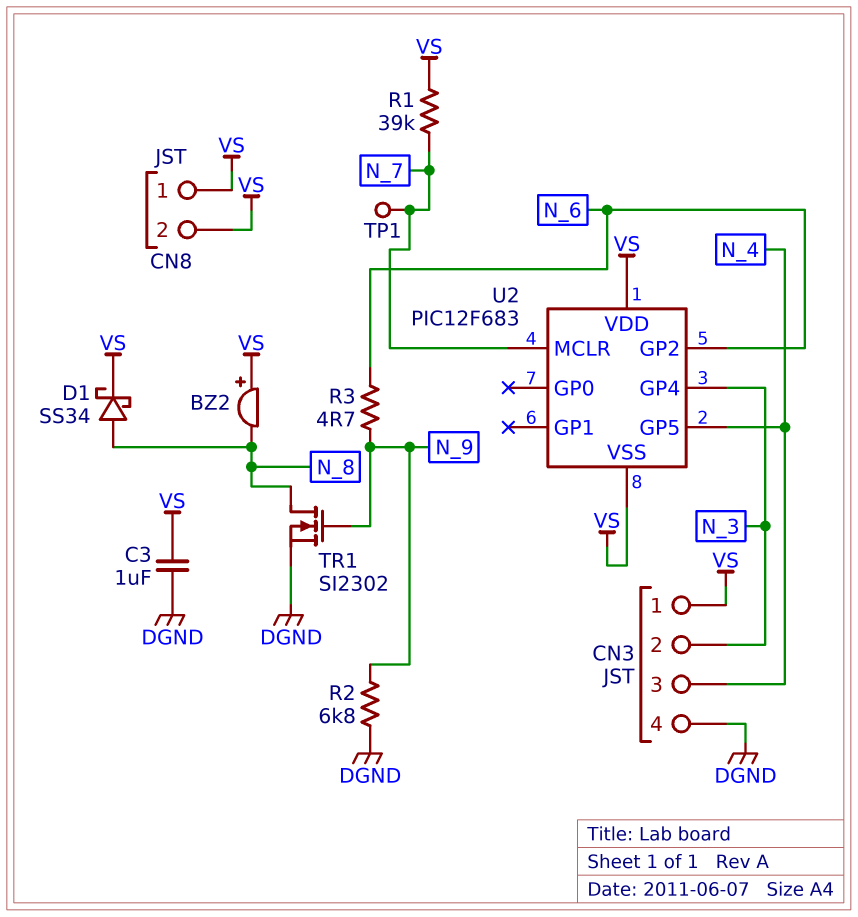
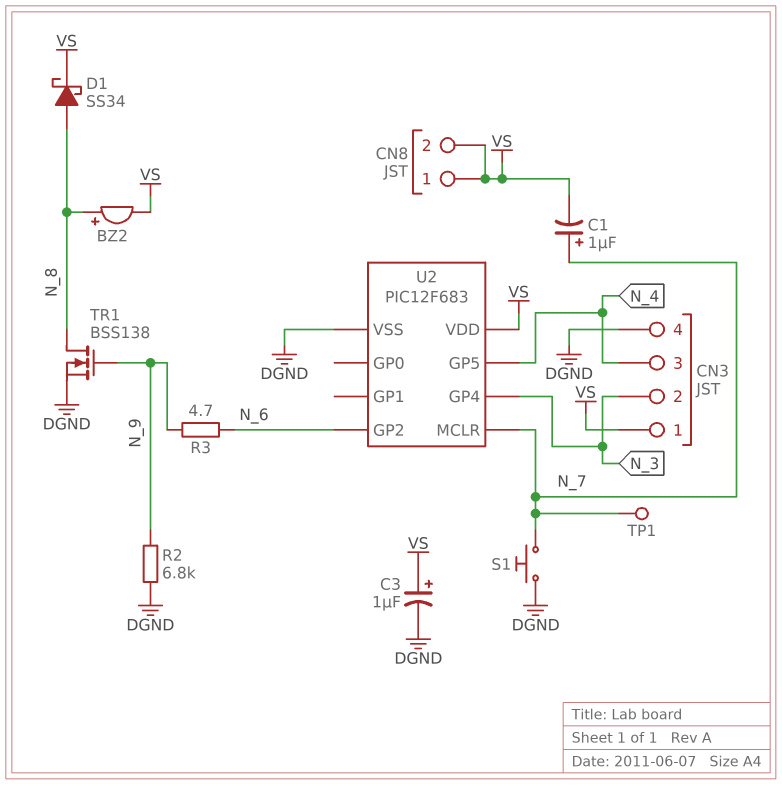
BZ2: buzzer (plus VS, minus N_8) -> buzzer (plus N_8, minus VS)
C1: none -> 1uF (plus N_7, minus VS)
C3: 1uF (DGND, VS) -> 1uF (plus VS, minus DGND)
R1: 39k (N_7, VS) -> none
S1: none -> button (DGND, N_7)
TR1: NMOS SI2302 (G N_9, D N_8, S DGND) -> NMOS BSS138 (G N_9, D N_8, S DGND)
U2 pin VSS: VS -> DGND

